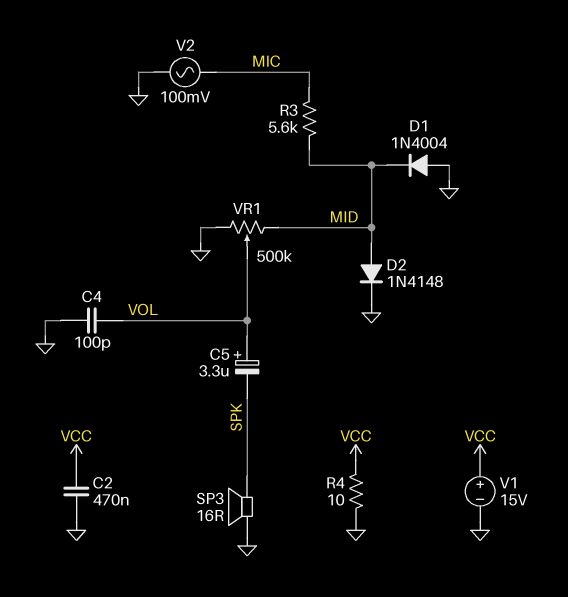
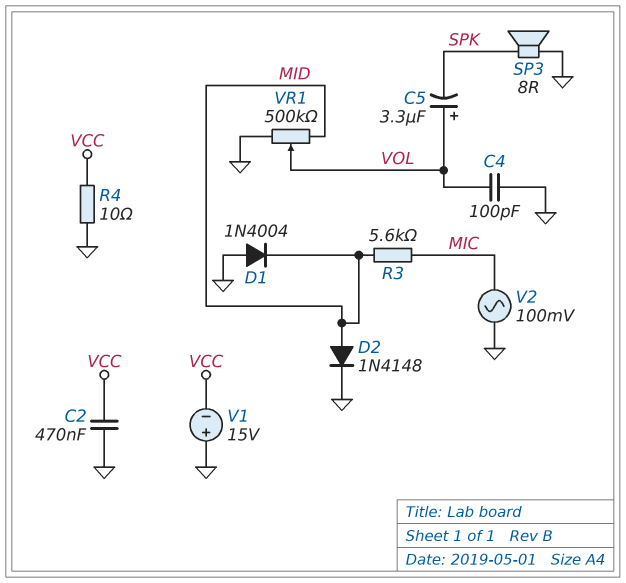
SP3: speaker 16R (GND, SPK) -> speaker 8R (GND, SPK)
V1: 15V (plus VCC, minus GND) -> 15V (plus GND, minus VCC)

